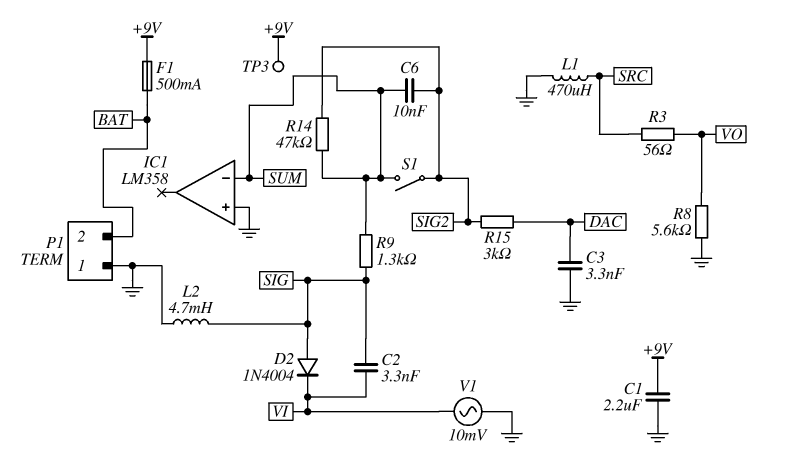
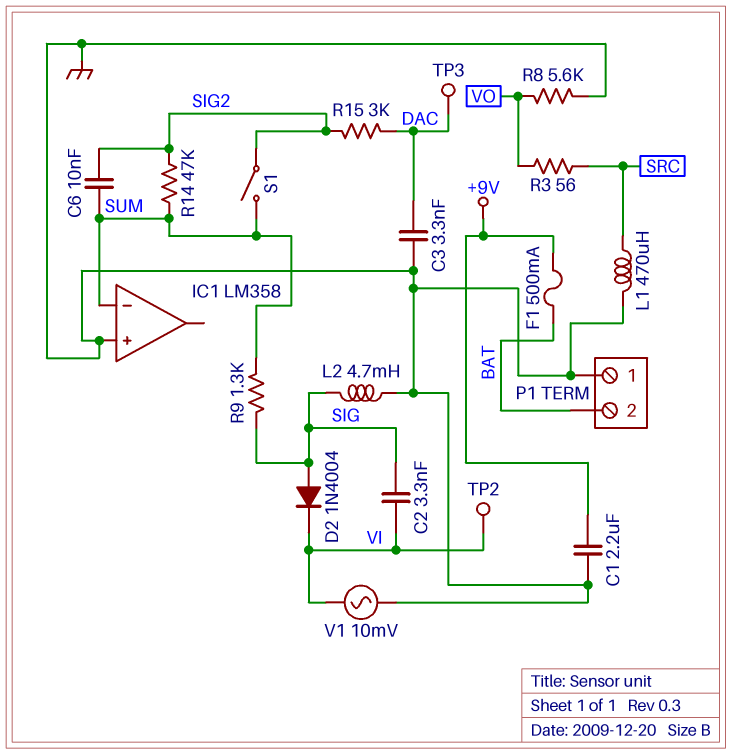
TP2: none -> test point (VI)
TP3: test point (+9V) -> test point (DAC)

